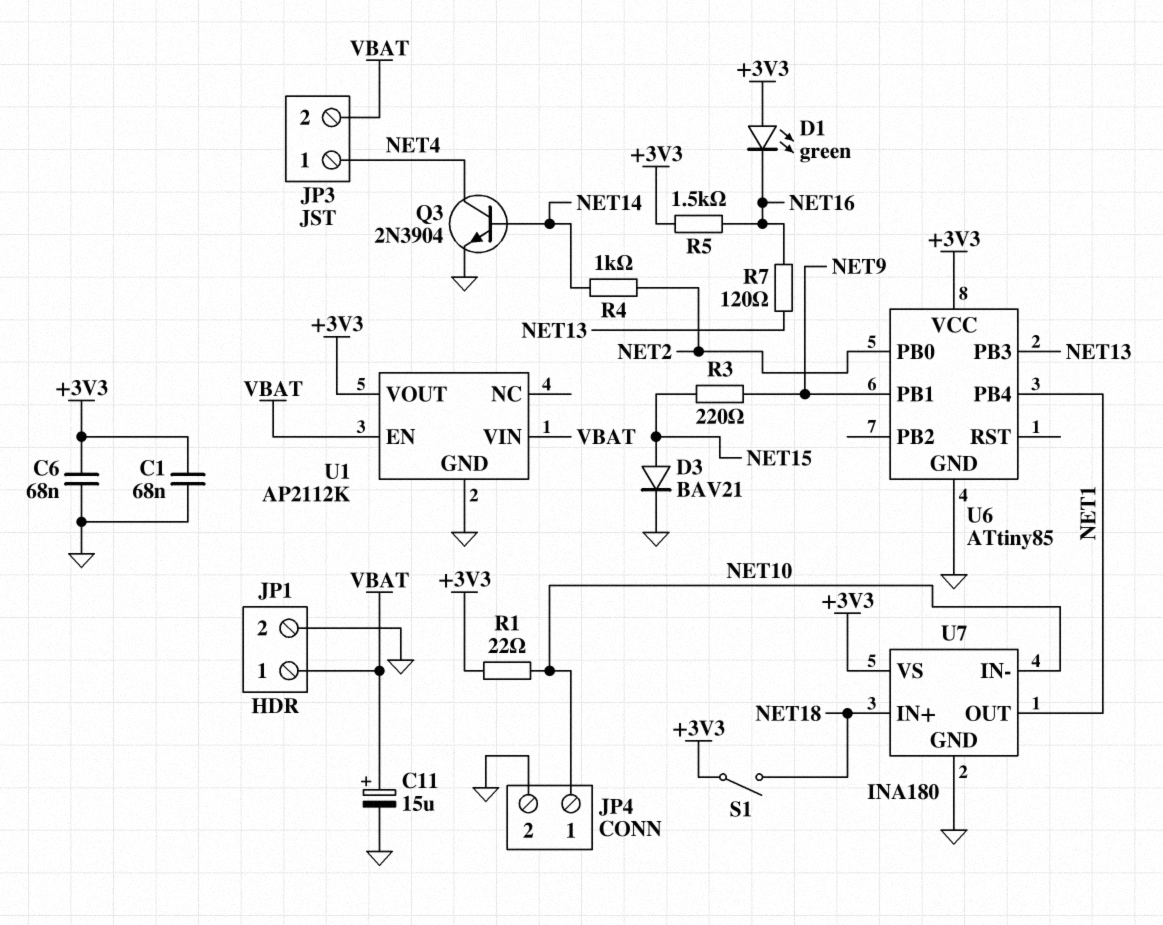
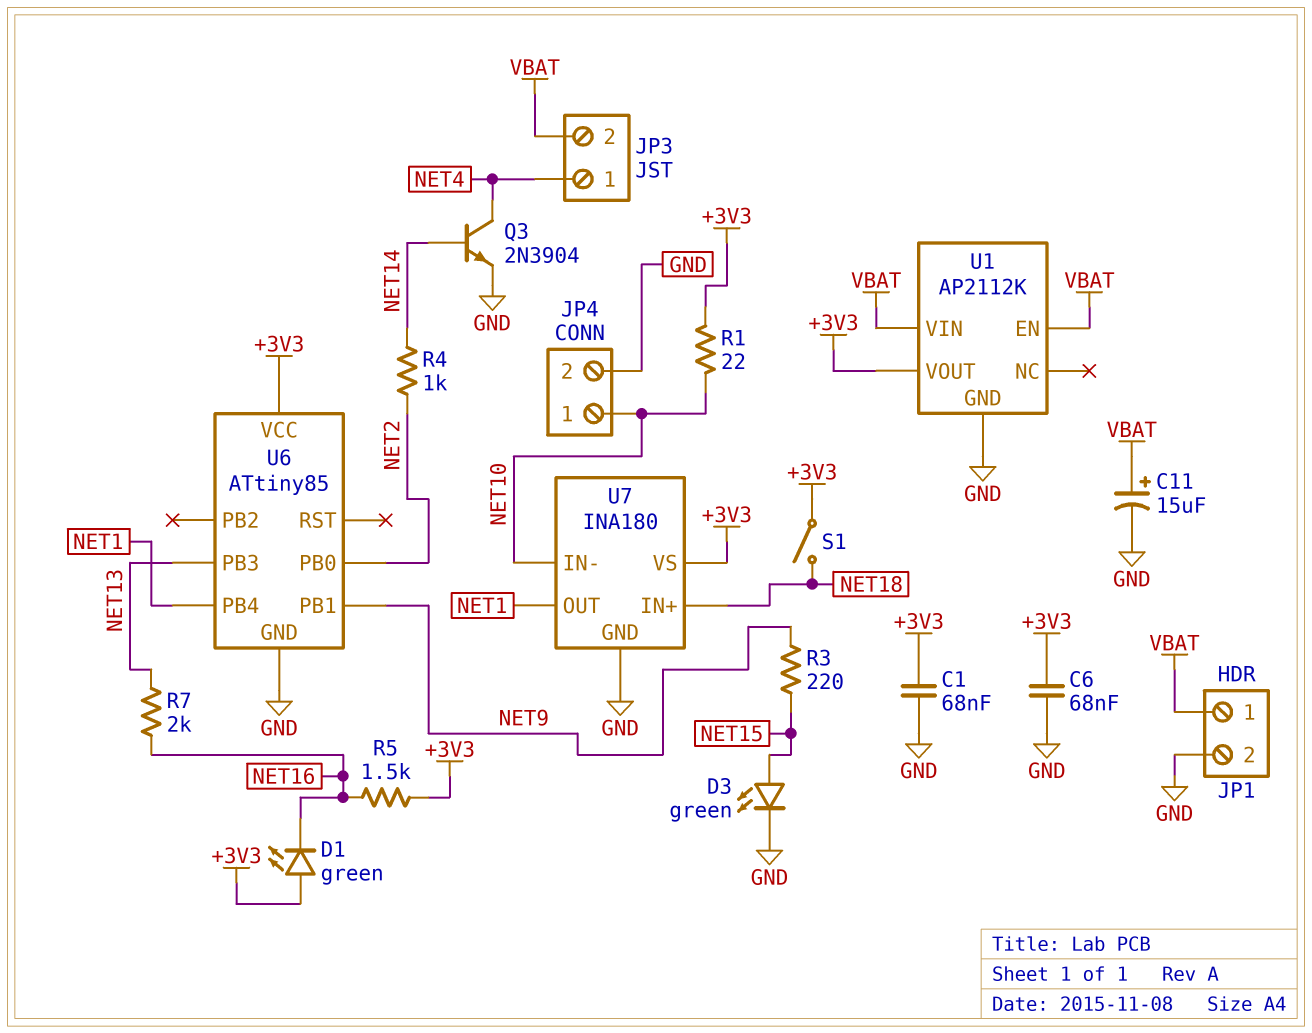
D3: diode BAV21 (A NET15, K GND) -> LED green (A NET15, K GND)
R7: 120 (NET13, NET16) -> 2k (NET13, NET16)

